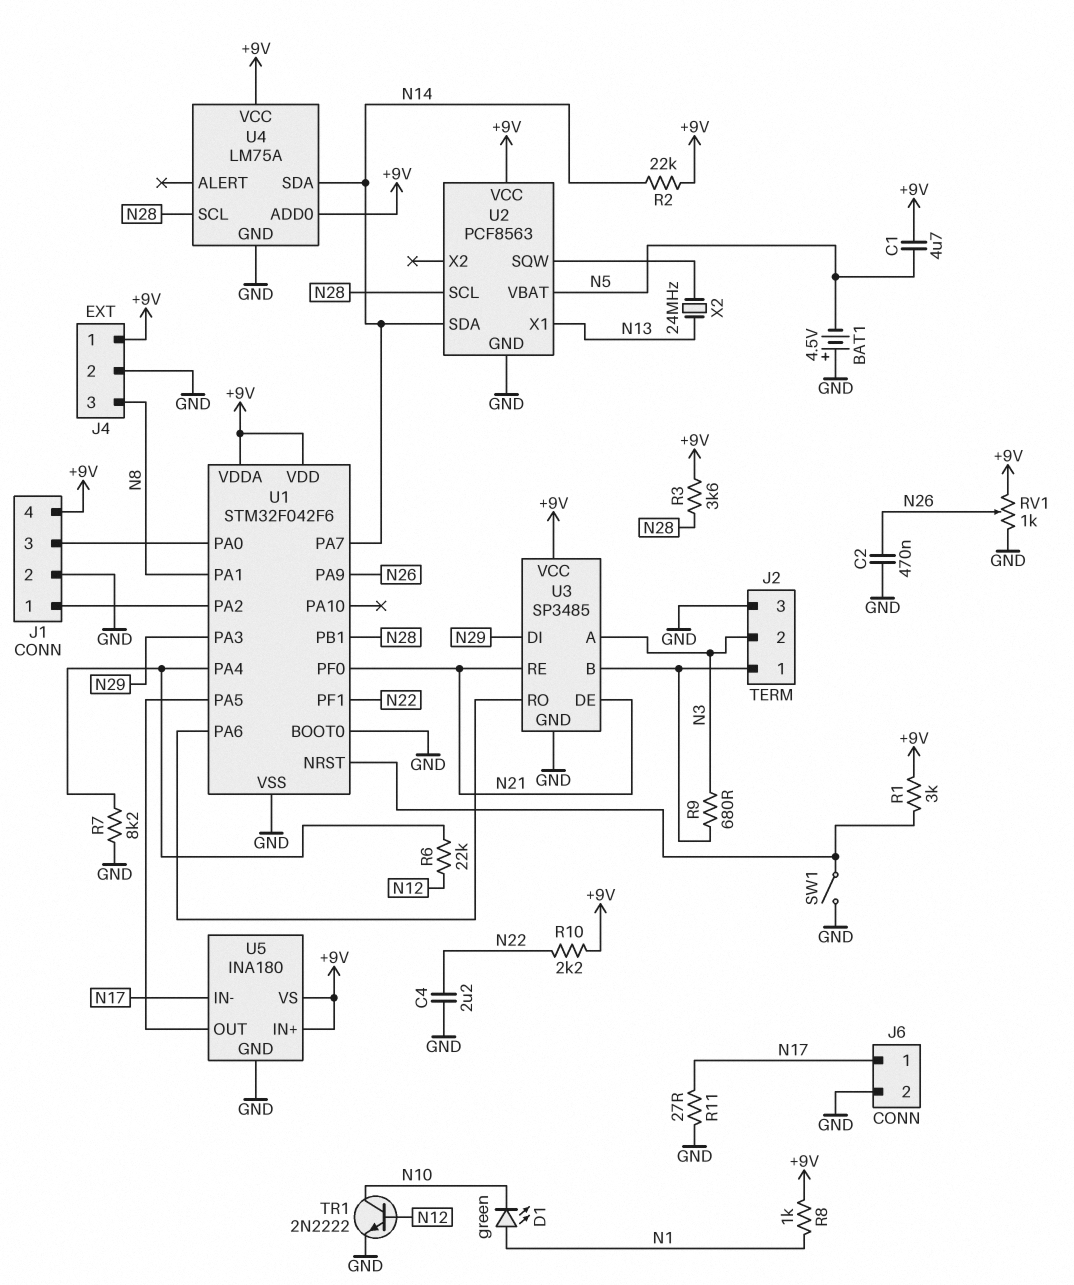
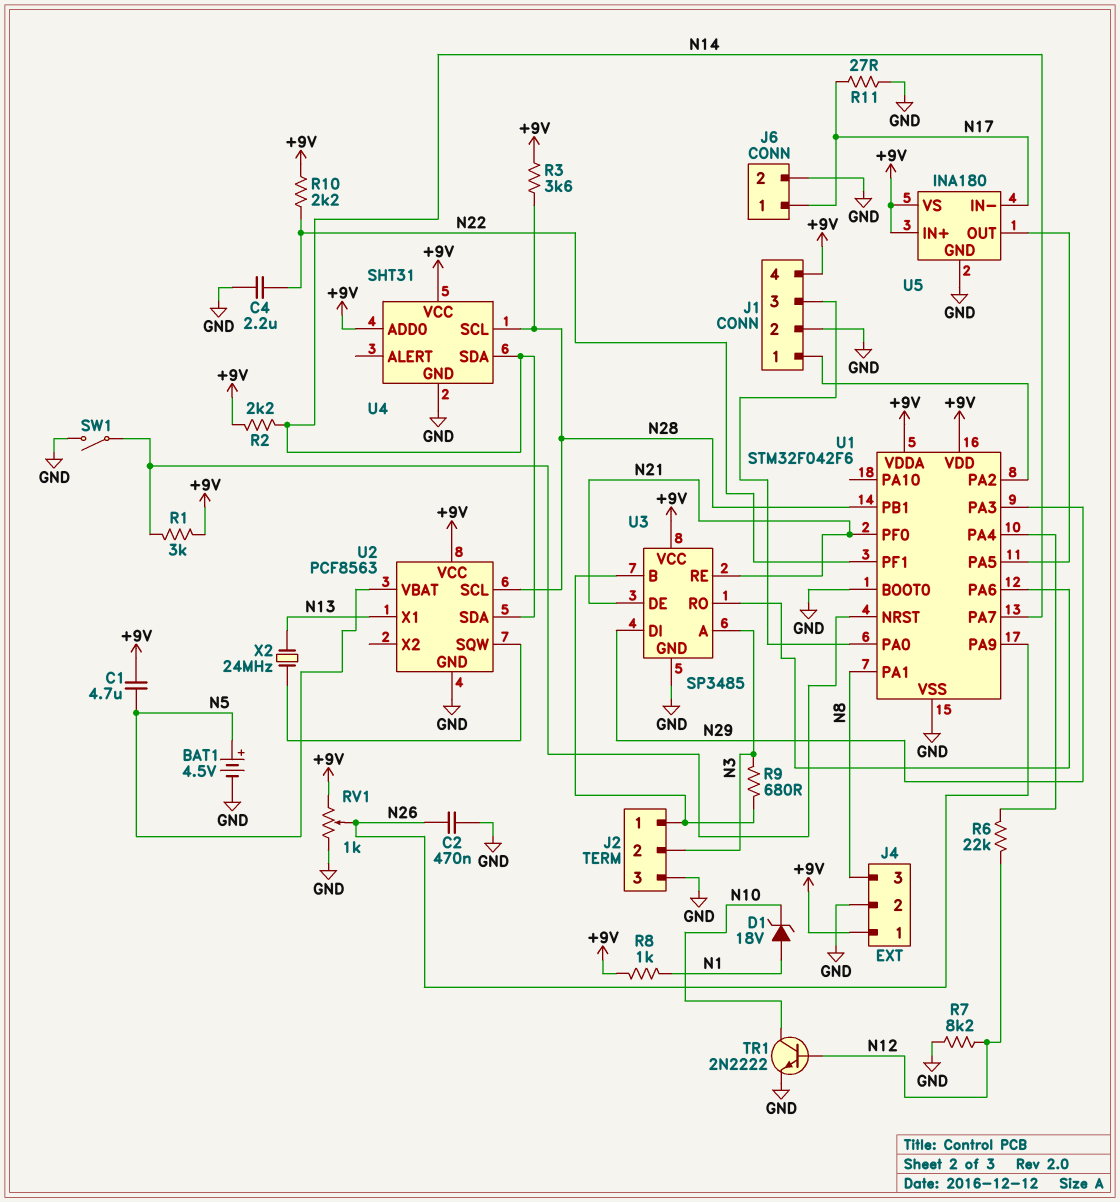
BAT1: 4.5V (plus GND, minus N5) -> 4.5V (plus N5, minus GND)
D1: LED green (A N1, K N10) -> zener 18V (A N1, K N10)
R2: 22k (+9V, N14) -> 2.2k (+9V, N14)
R7: 8.2k (GND, U1/PA4) -> 8.2k (GND, N12)
U4: LM75A -> SHT31

